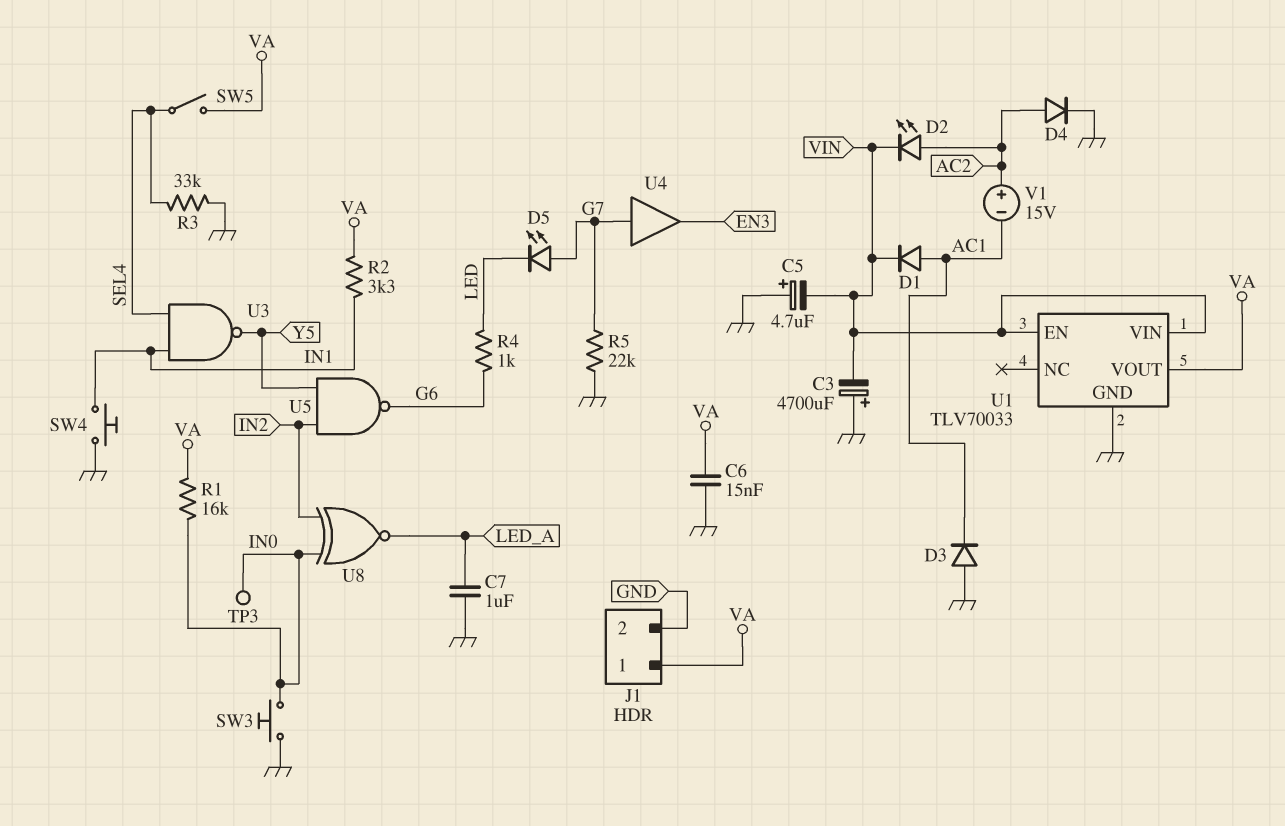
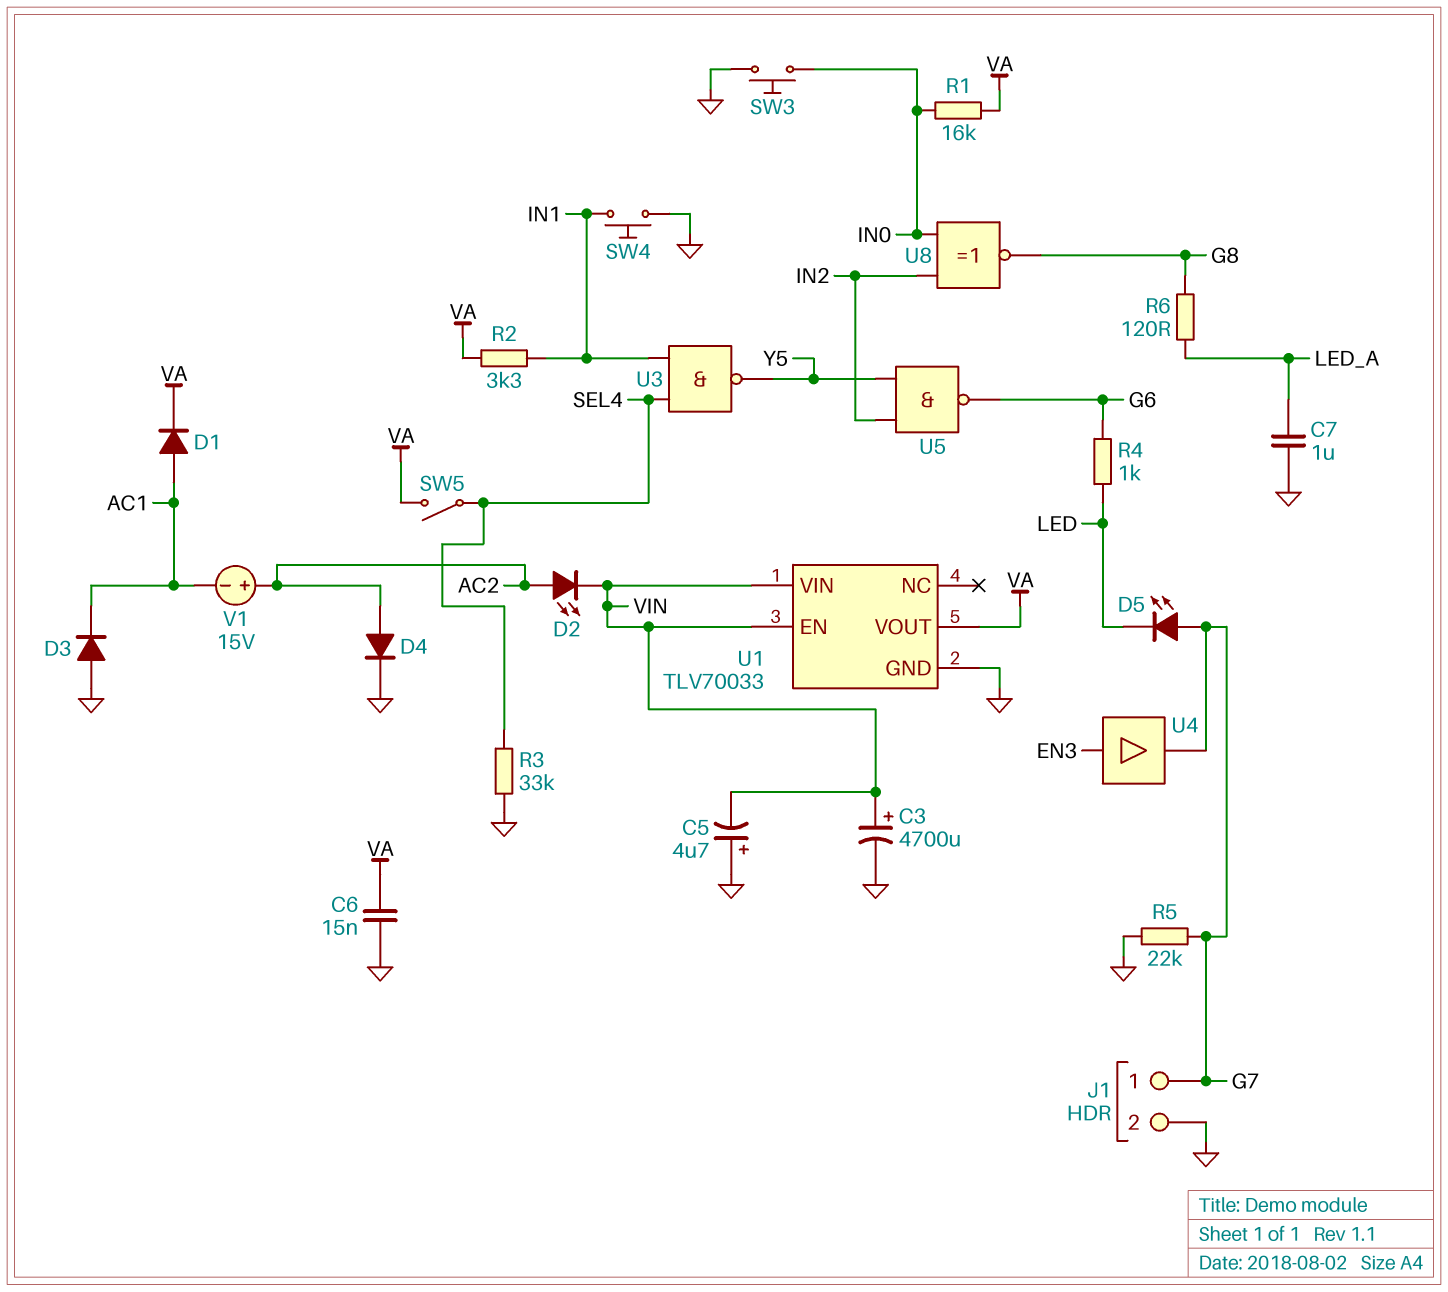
C3: 4700uF (plus GND, minus VIN) -> 4700uF (plus VIN, minus GND)
D1: diode (A AC1, K VIN) -> diode (A AC1, K VA)
J1 pin 1: VA -> G7
R6: none -> 120 (G8, LED_A)
TP3: test point (IN0) -> none
U4: buffer (in G7, out EN3) -> buffer (in EN3, out G7)
U8: XNOR (in IN0, in IN2, out LED_A) -> XNOR (in IN0, in IN2, out G8)

